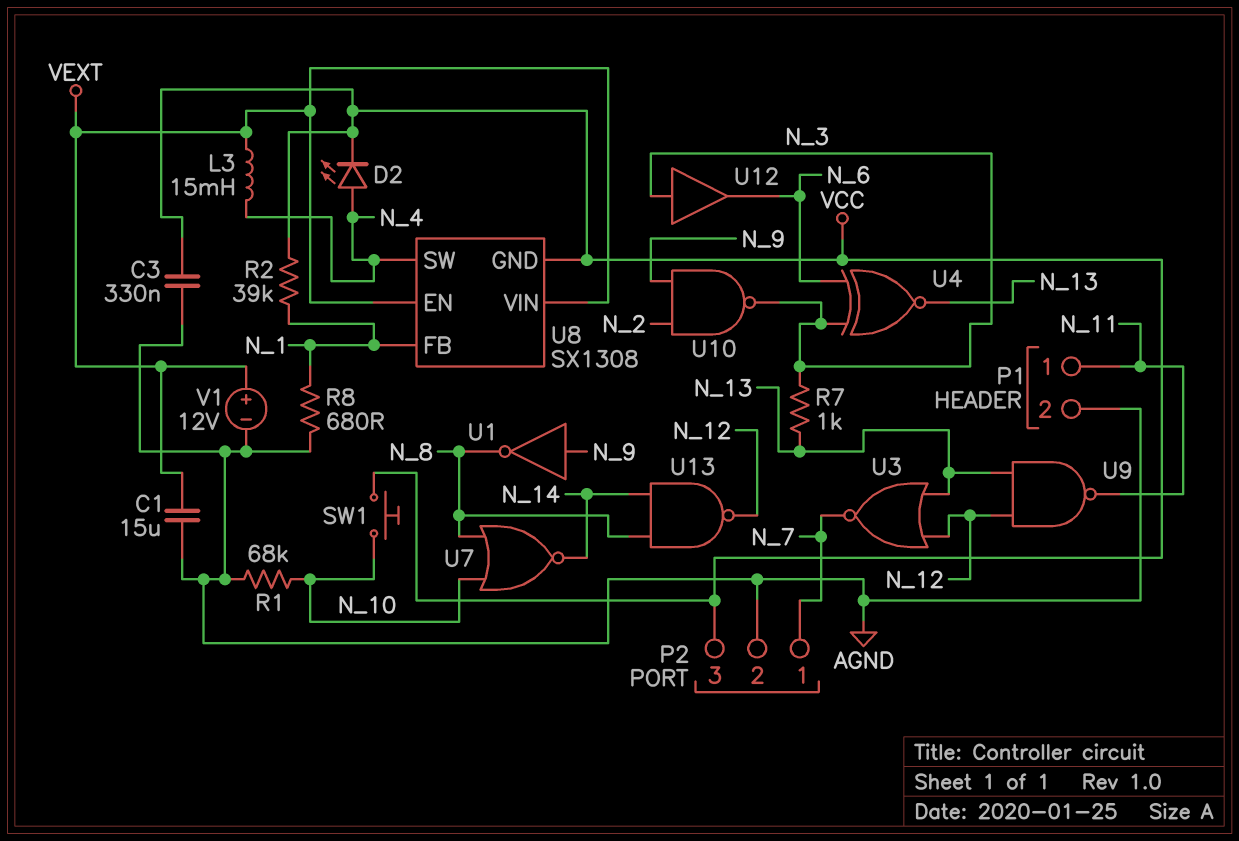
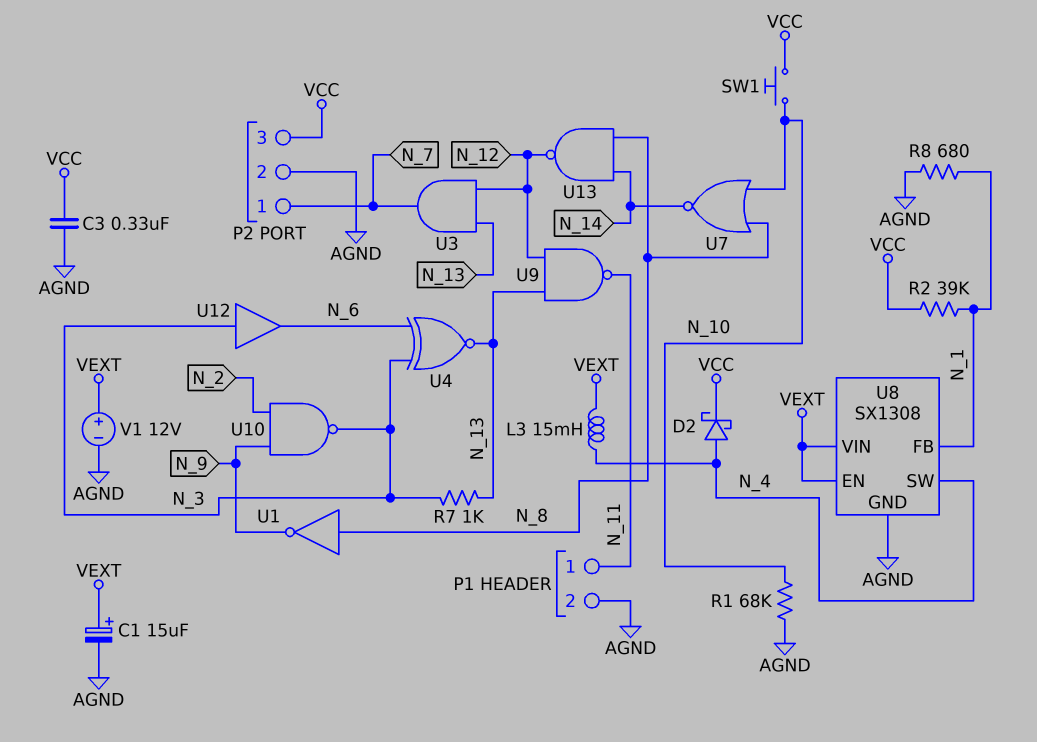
C1: 15uF (AGND, VEXT) -> 15uF (plus VEXT, minus AGND)
D2: LED (A N_4, K VCC) -> schottky (A N_4, K VCC)
U1: NOT (in N_9, out N_8) -> NOT (in N_8, out N_9)
U3: NOR (in N_12, in N_13, out N_7) -> AND (in N_12, in N_13, out N_7)
U8 pin GND: VCC -> AGND

